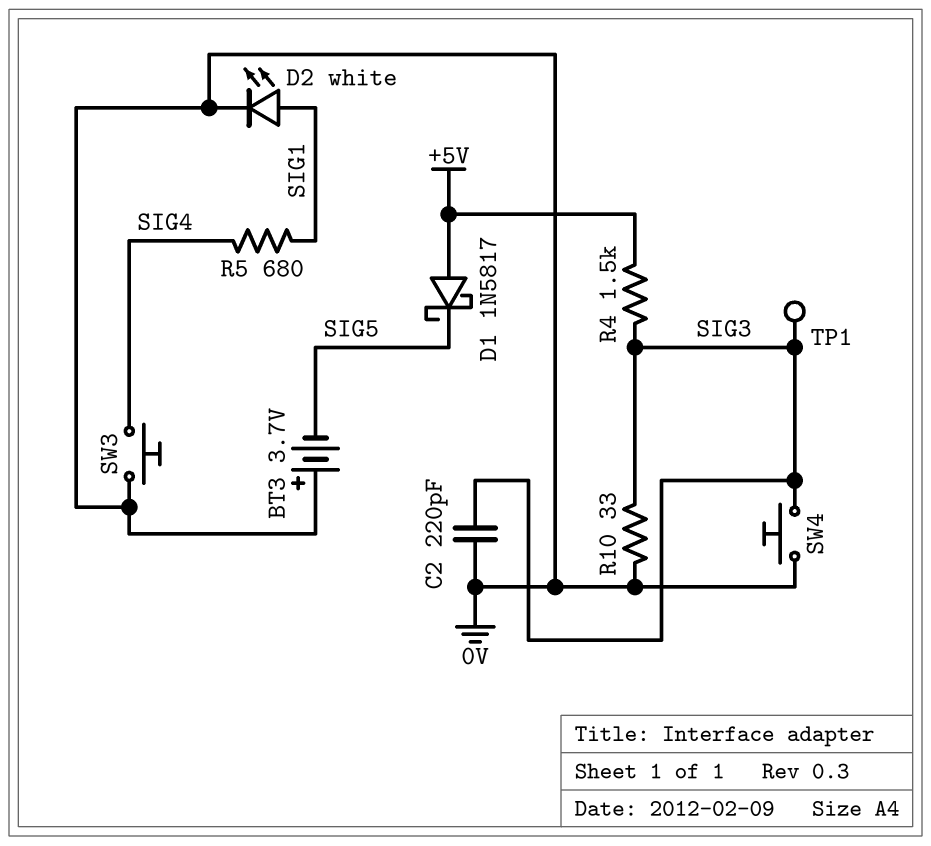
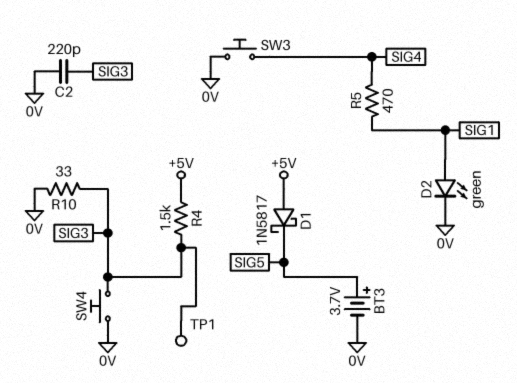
BT3: 3.7V (plus 0V, minus SIG5) -> 3.7V (plus SIG5, minus 0V)
D2: LED white (A SIG1, K 0V) -> LED green (A SIG1, K 0V)
R5: 680 (SIG1, SIG4) -> 470 (SIG1, SIG4)

